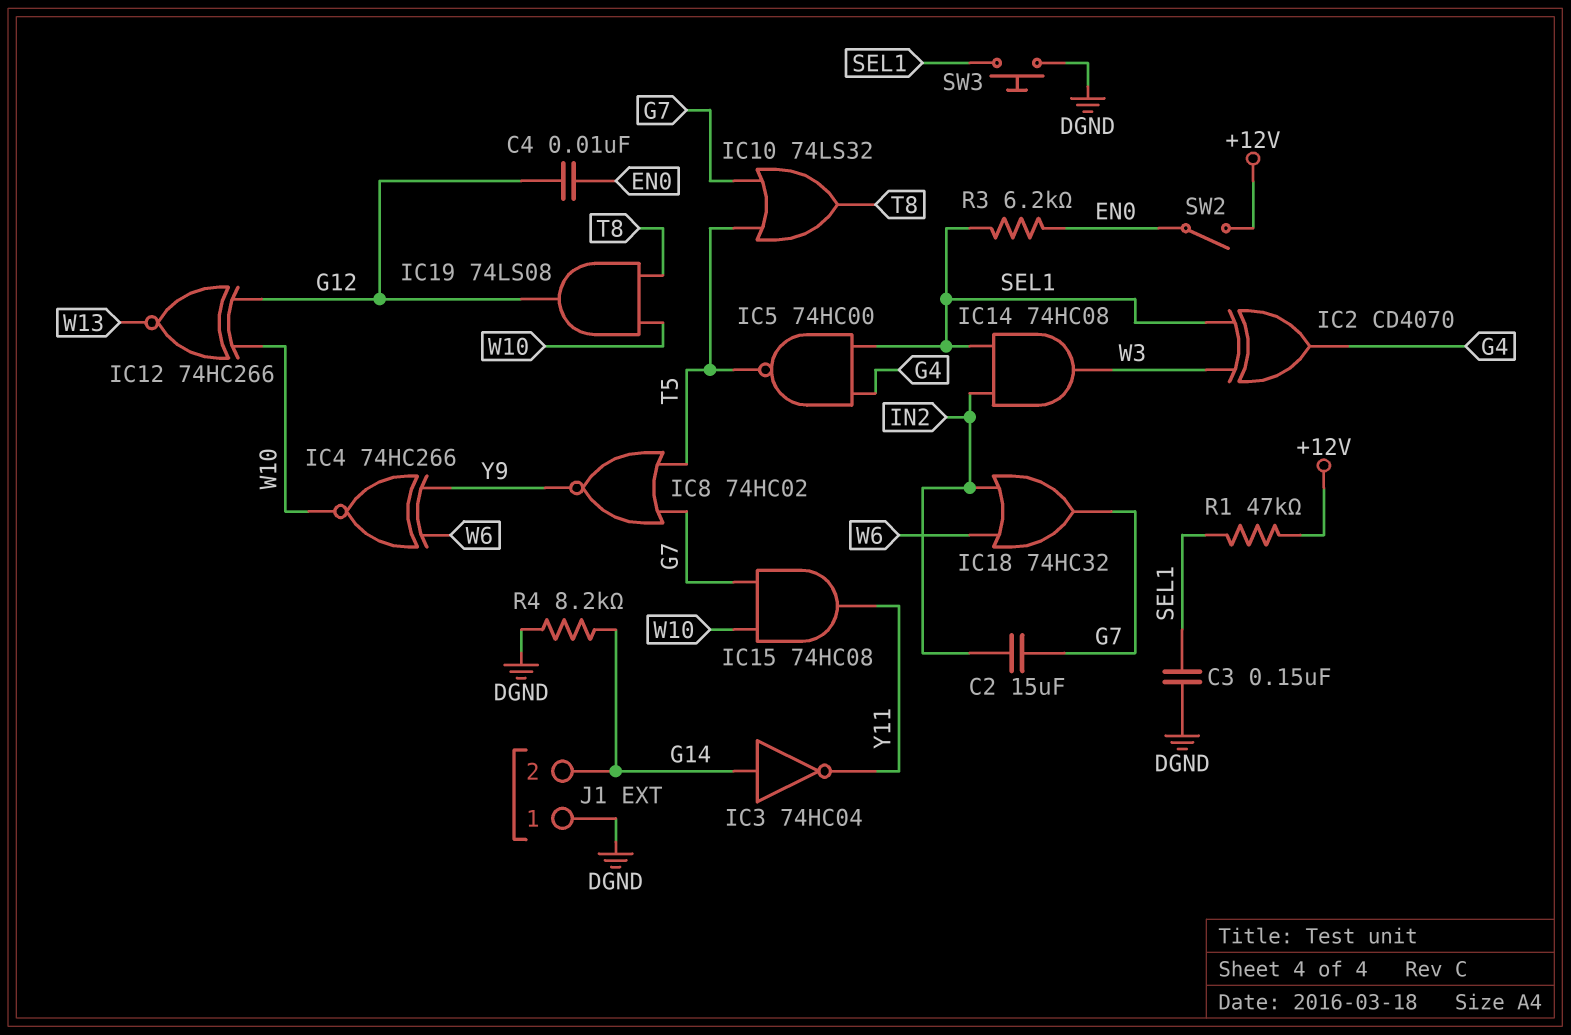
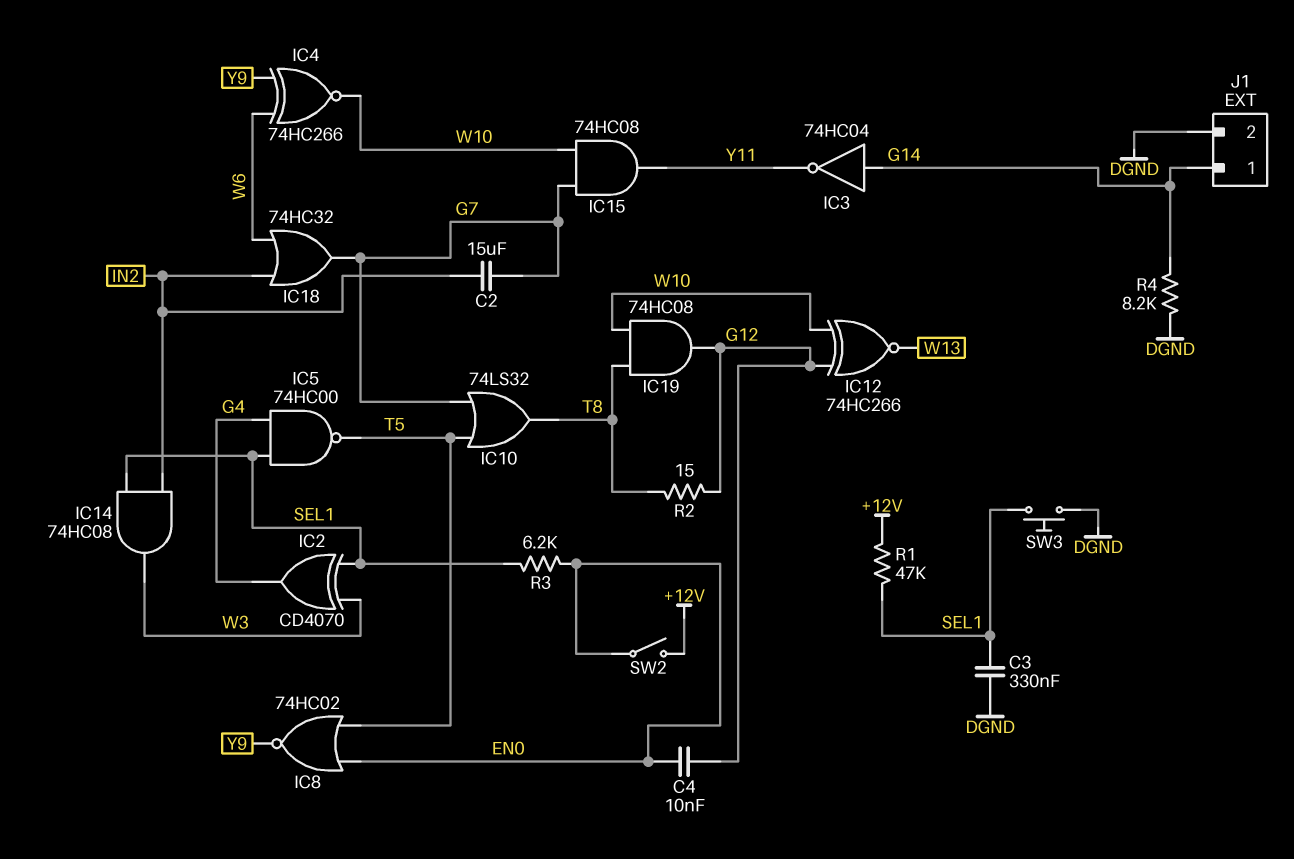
C3: 150nF (DGND, SEL1) -> 330nF (DGND, SEL1)
IC8: NOR 74HC02 (in G7, in T5, out Y9) -> NOR 74HC02 (in EN0, in T5, out Y9)
IC19: AND 74LS08 (in T8, in W10, out G12) -> AND 74HC08 (in T8, in W10, out G12)
J1 pin 1: DGND -> G14
J1 pin 2: G14 -> DGND
R2: none -> 15 (G12, T8)

